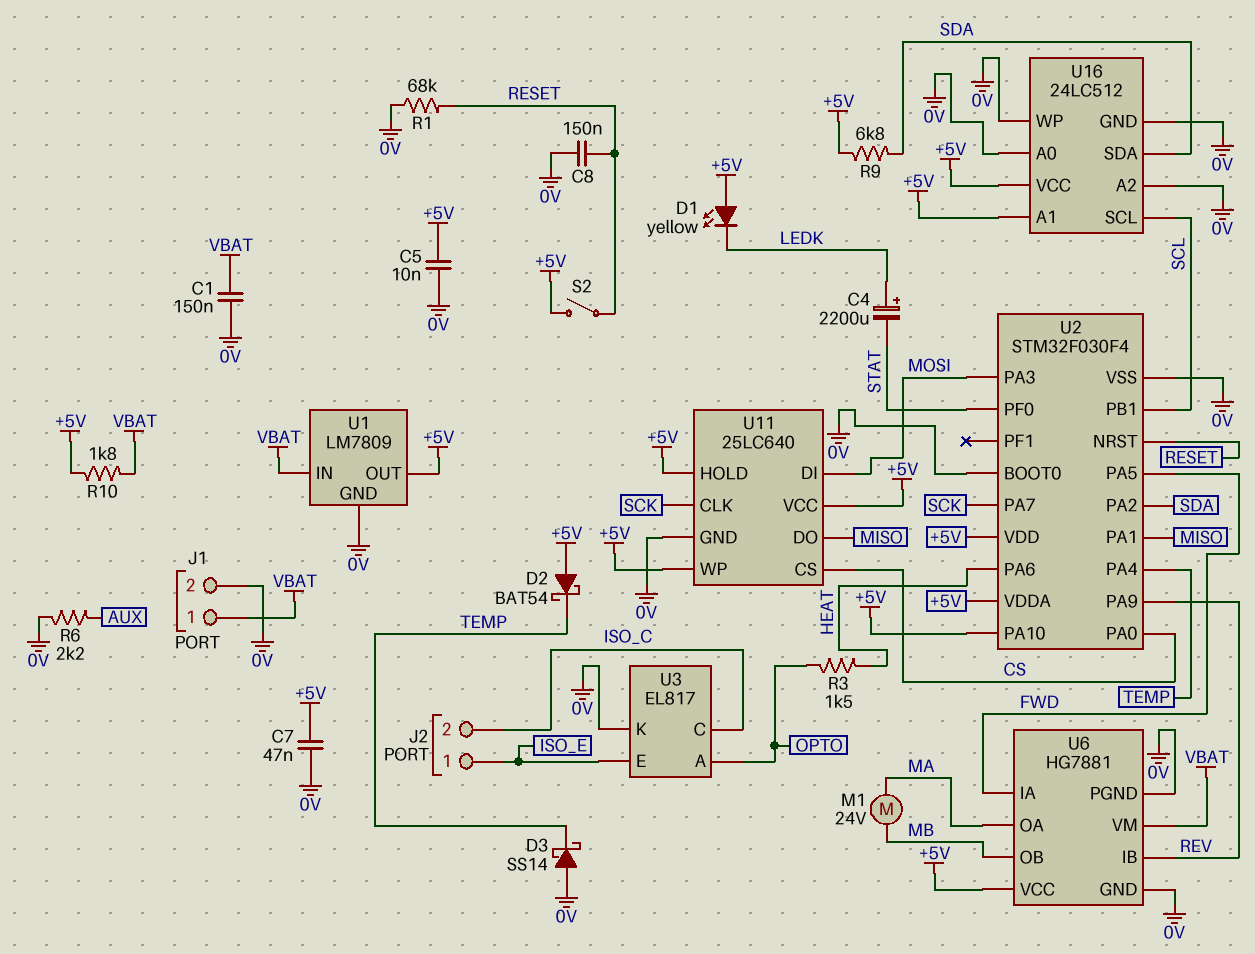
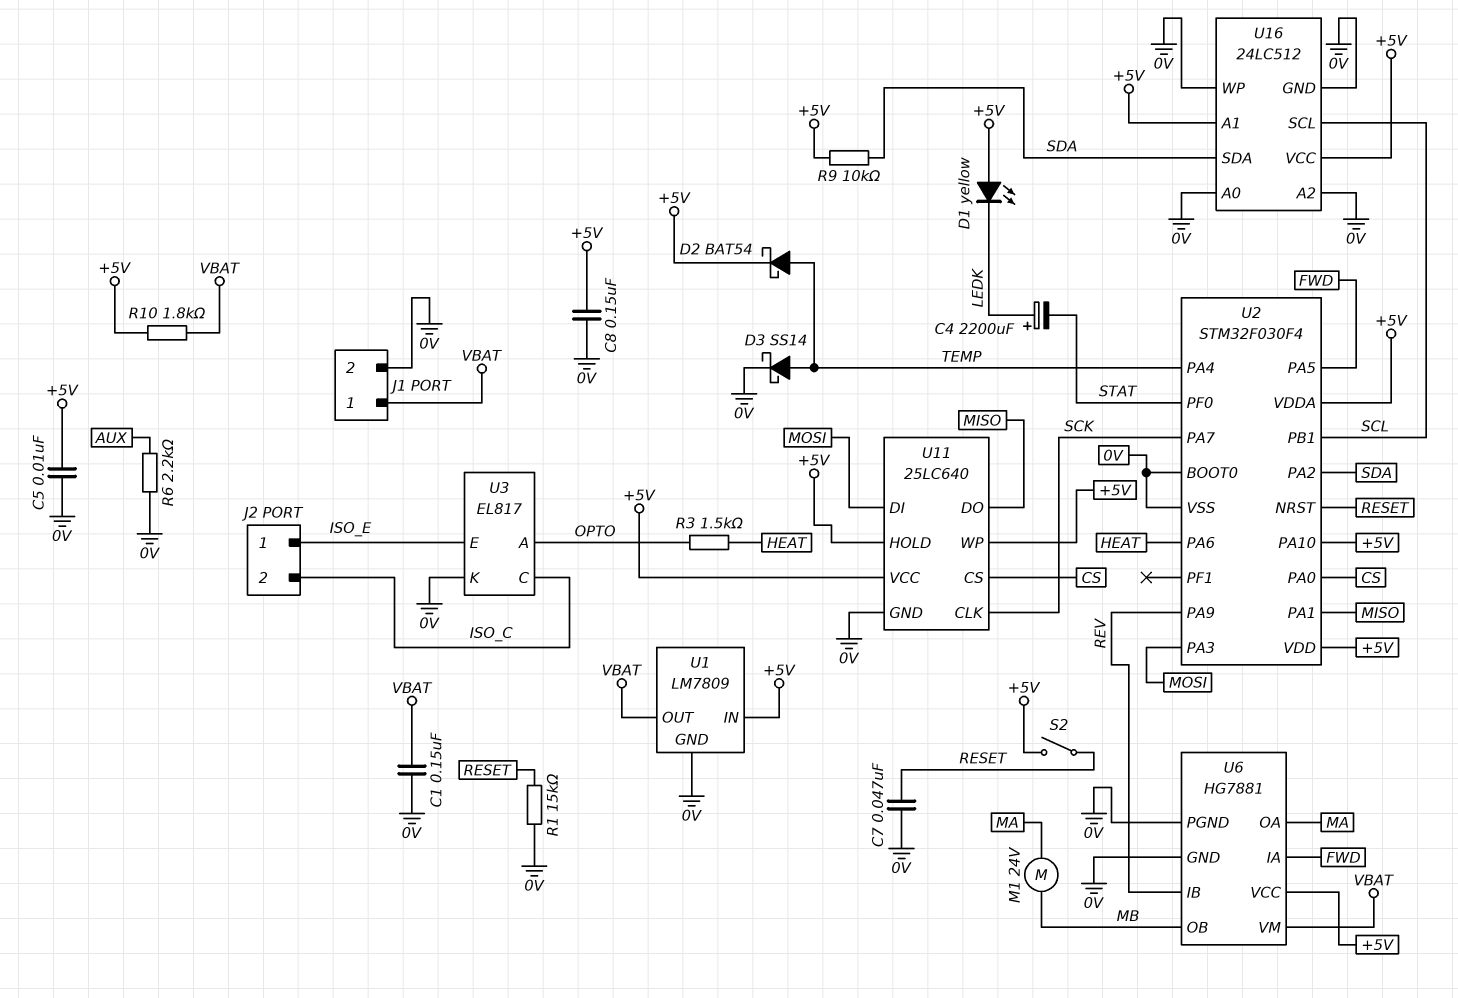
C7: 47nF (+5V, 0V) -> 47nF (0V, RESET)
C8: 150nF (0V, RESET) -> 150nF (+5V, 0V)
D2: schottky BAT54 (A +5V, K TEMP) -> schottky BAT54 (A TEMP, K +5V)
D3: schottky SS14 (A 0V, K TEMP) -> schottky SS14 (A TEMP, K 0V)
R1: 68k (0V, RESET) -> 15k (0V, RESET)
R9: 6.8k (+5V, SDA) -> 10k (+5V, SDA)
U1 pin IN: VBAT -> +5V
U1 pin OUT: +5V -> VBAT

